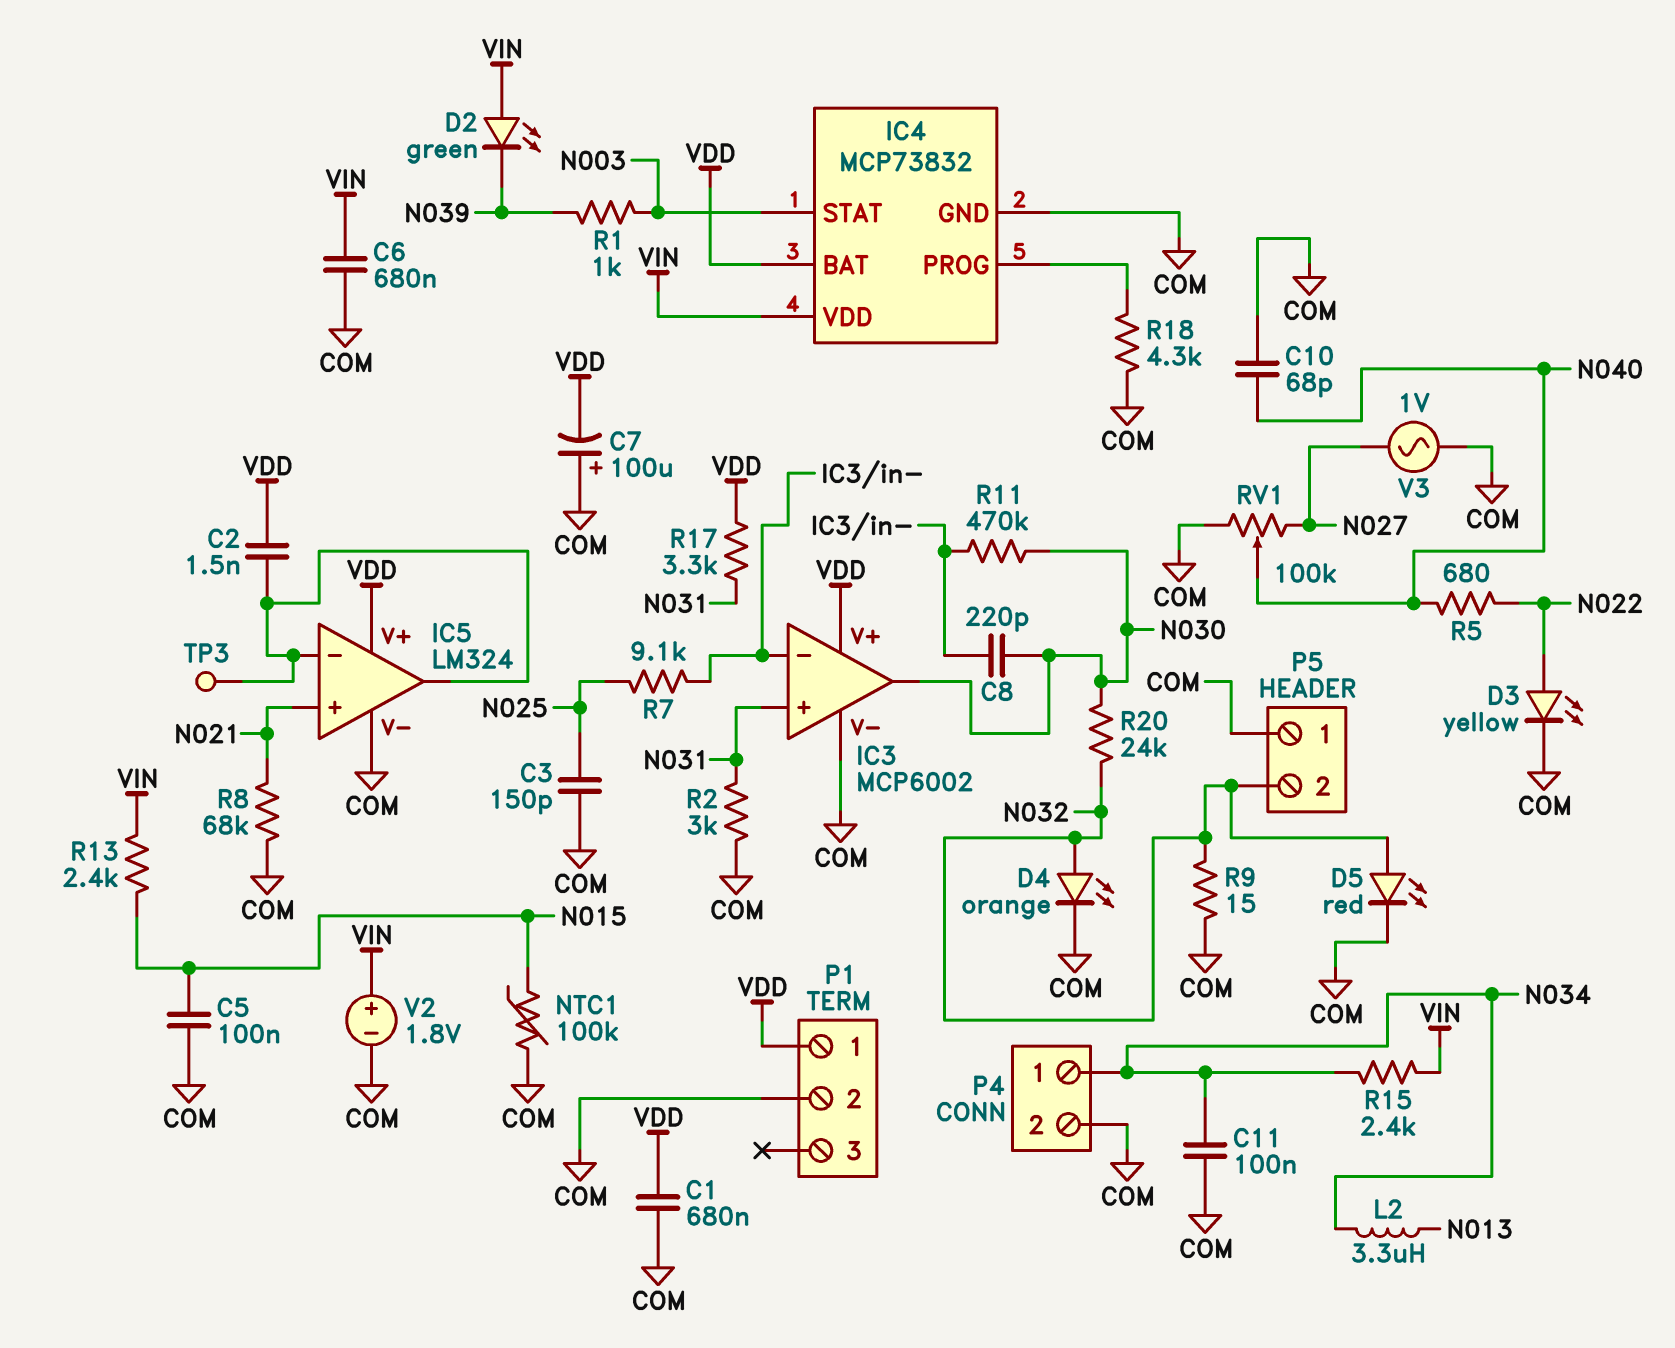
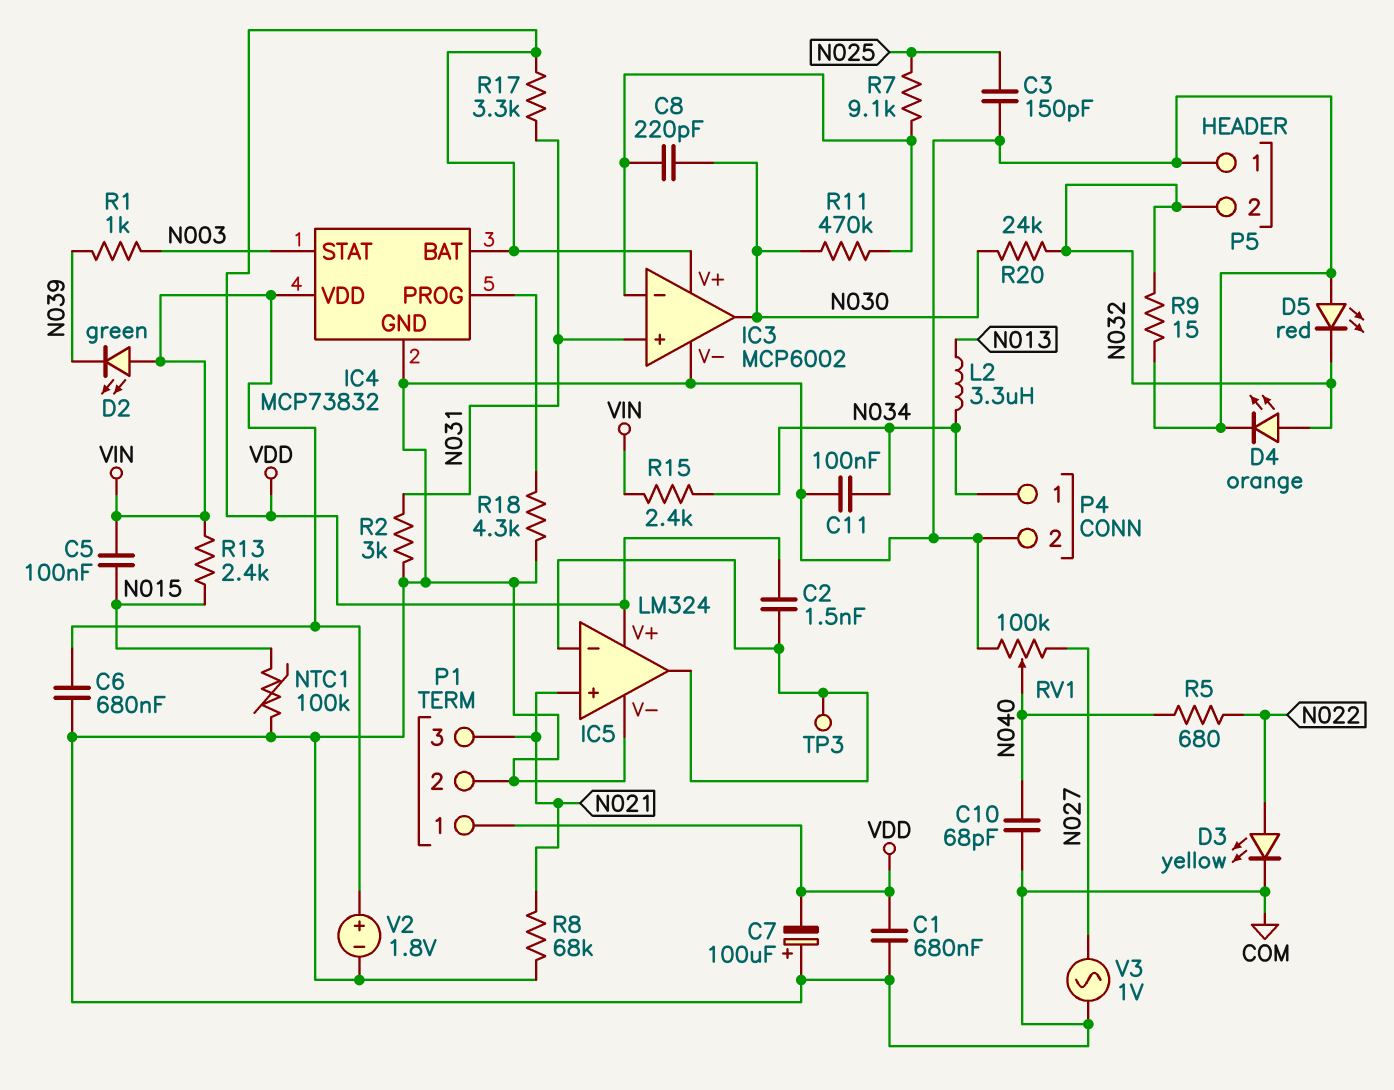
C5: 100nF (COM, N015) -> 100nF (N015, VIN)
D5: LED red (A N032, K COM) -> LED red (A COM, K N032)
P1 pin 3: none -> N021

